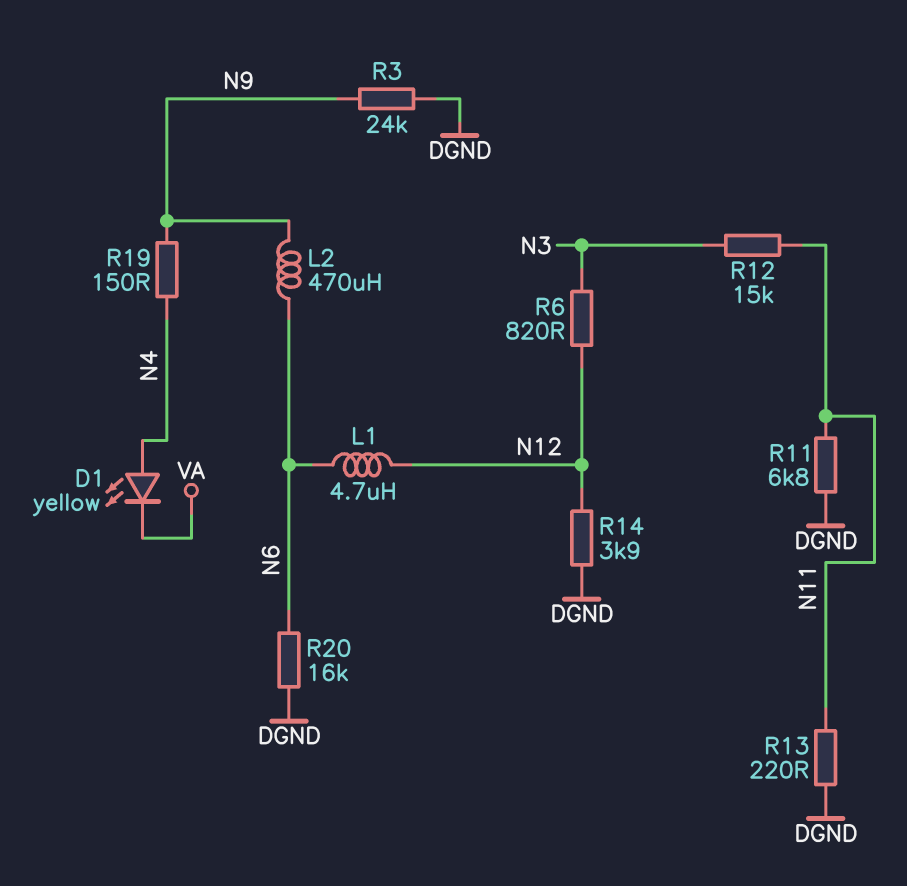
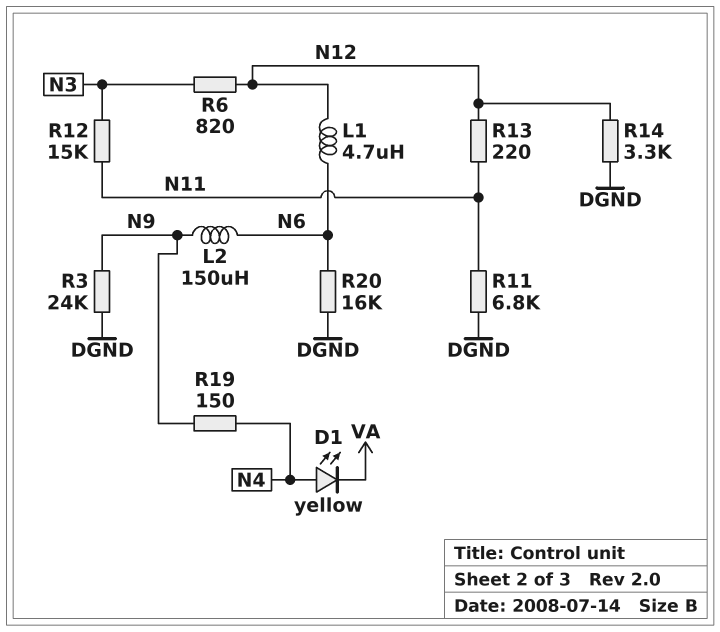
L2: 470uH (N6, N9) -> 150uH (N6, N9)
R13: 220 (DGND, N11) -> 220 (N11, N12)
R14: 3.9k (DGND, N12) -> 3.3k (DGND, N12)

